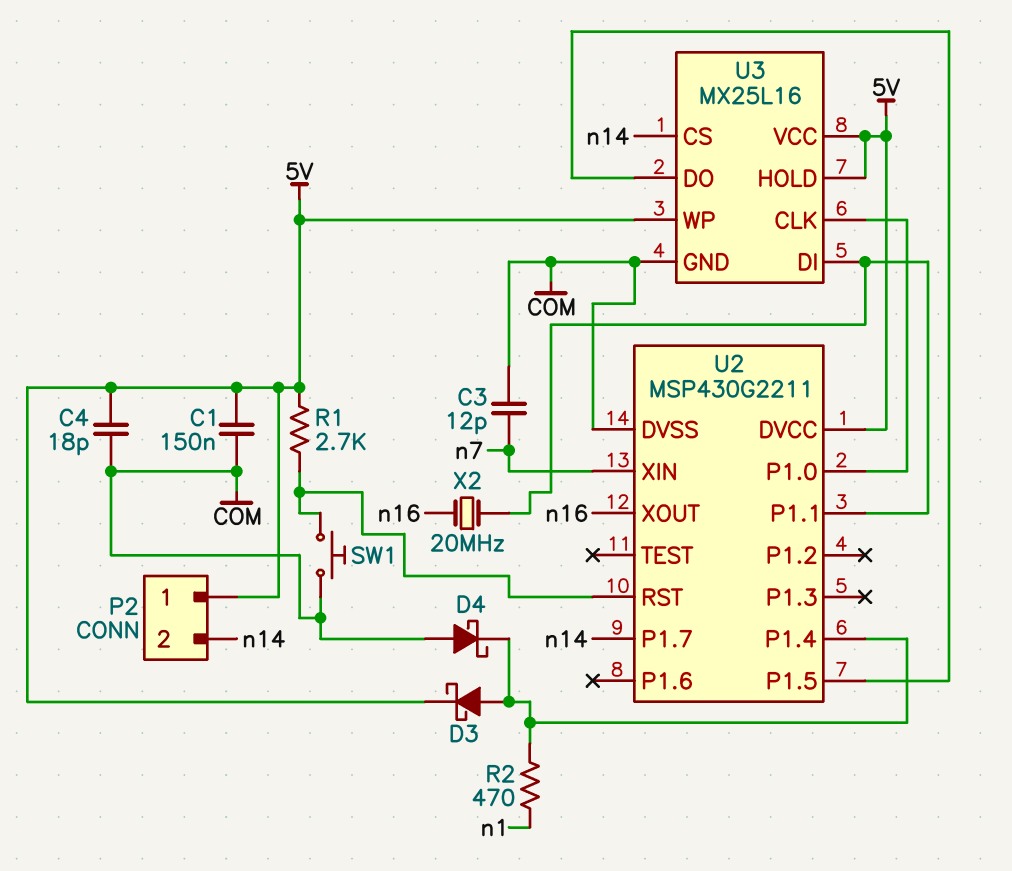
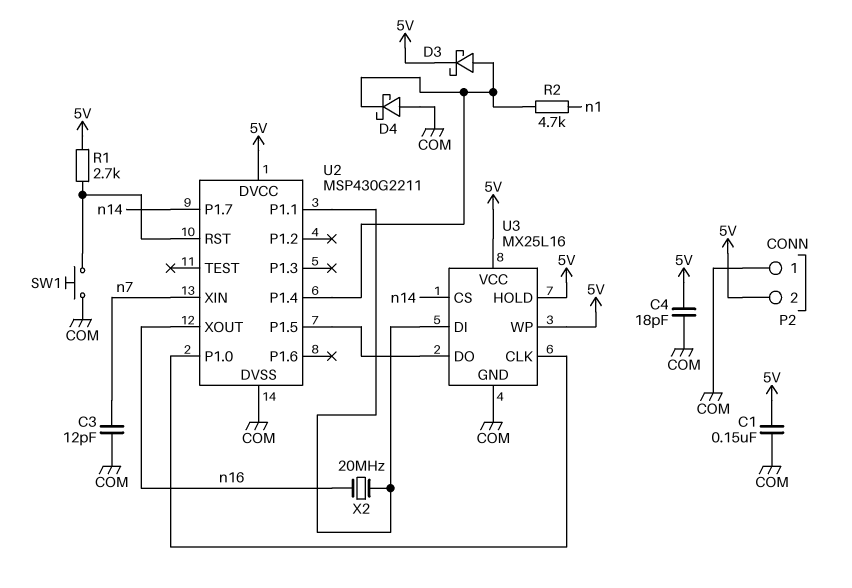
P2 pin 1: 5V -> COM
P2 pin 2: n14 -> 5V
R2: 470 (U2/P1.4, n1) -> 4.7k (U2/P1.4, n1)

